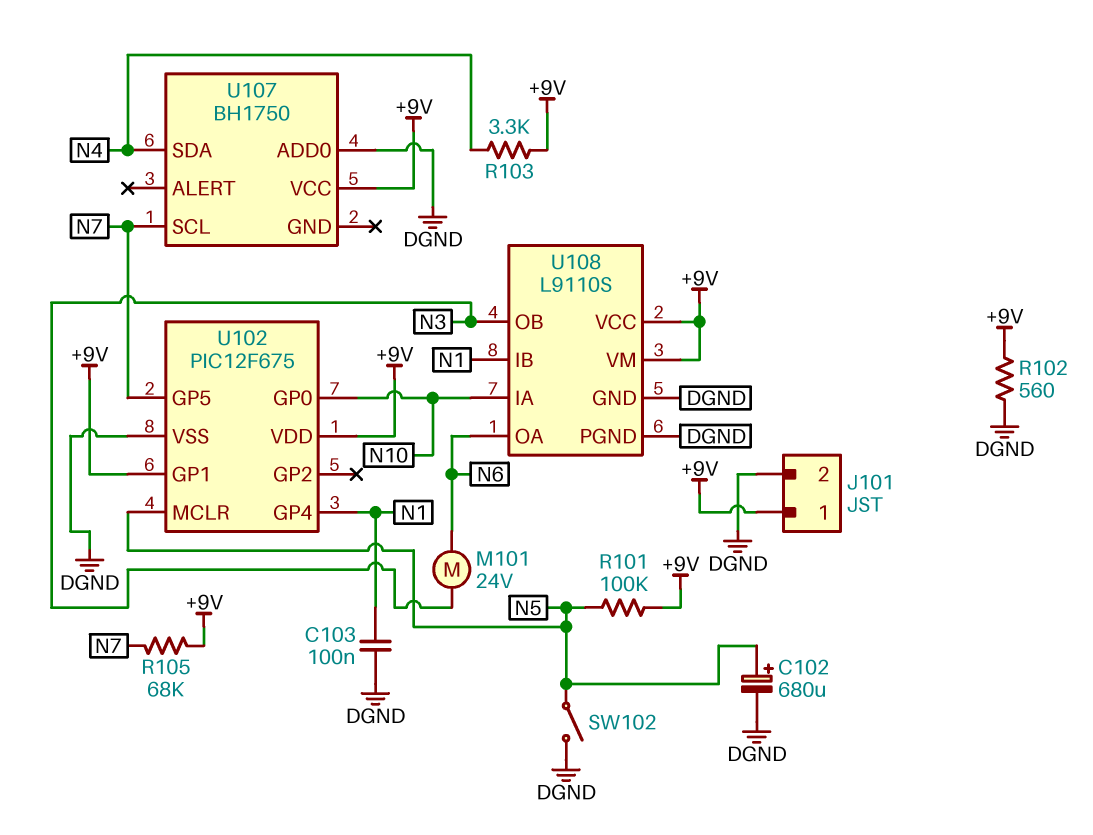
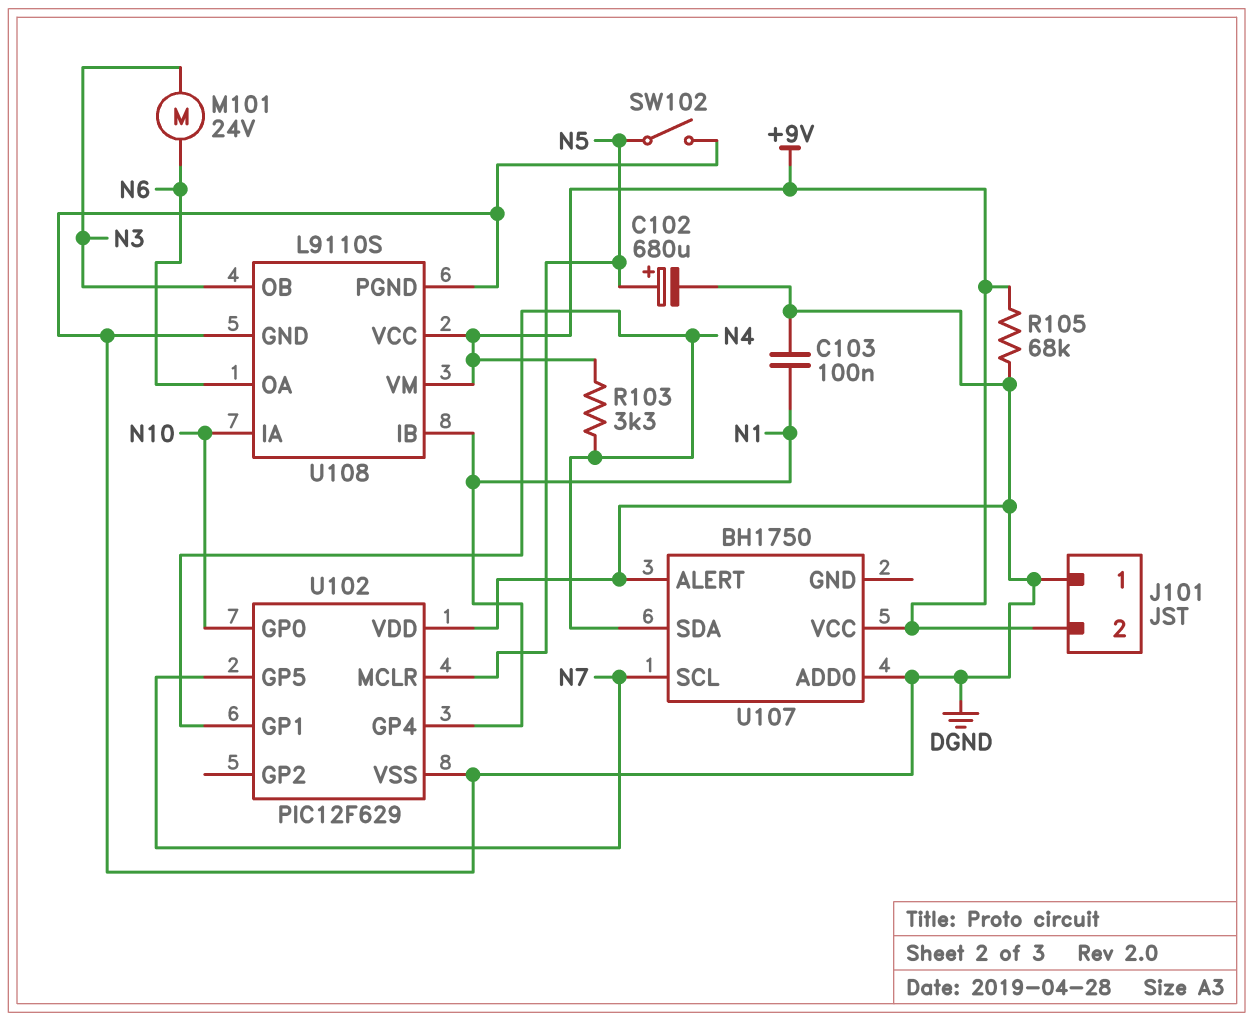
J101 pin 1: +9V -> DGND
J101 pin 2: DGND -> +9V
R101: 100k (+9V, N5) -> none
R102: 560 (+9V, DGND) -> none
R105: 68k (+9V, N7) -> 68k (+9V, DGND)
U102: PIC12F675 -> PIC12F629
U102 pin GP1: +9V -> N4
U102 pin VDD: +9V -> DGND
U107 pin ALERT: none -> DGND

